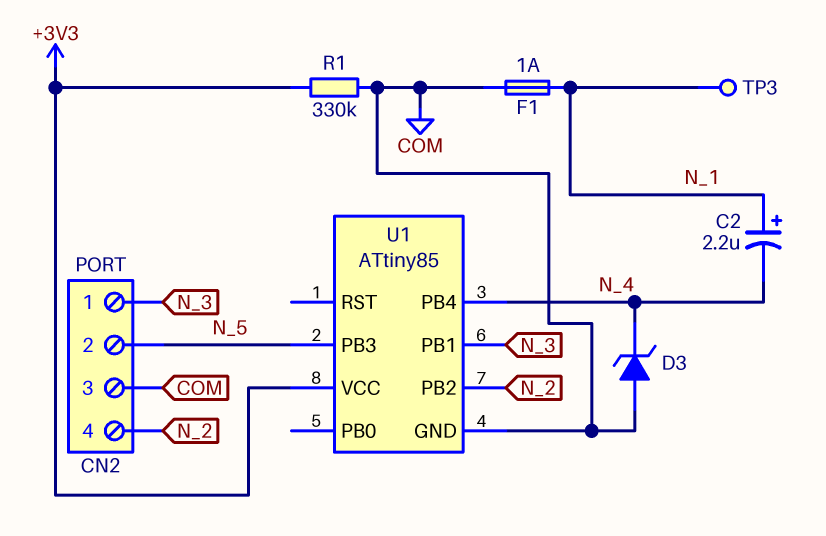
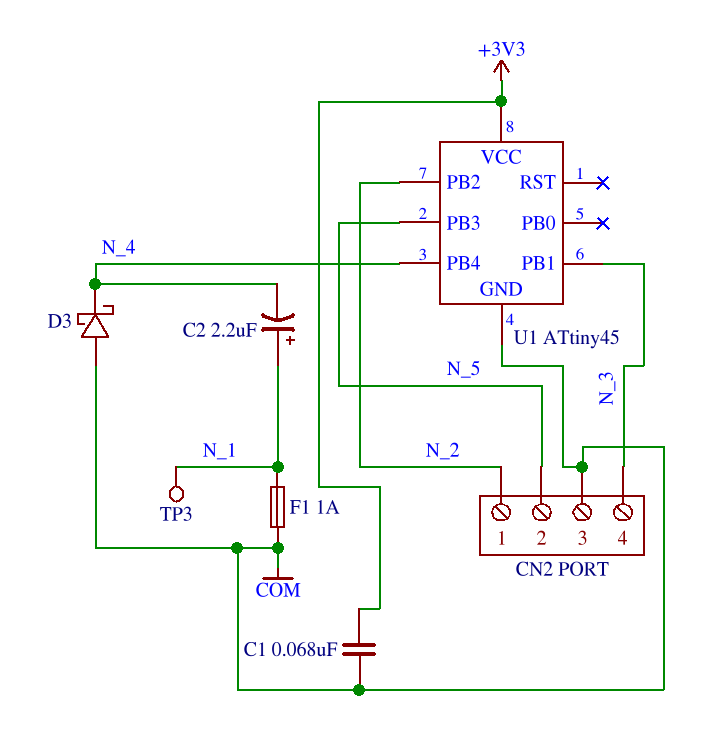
C1: none -> 68nF (+3V3, COM)
CN2 pin 1: N_3 -> N_2
CN2 pin 4: N_2 -> N_3
D3: zener (A COM, K N_4) -> schottky (A COM, K N_4)
R1: 330k (+3V3, COM) -> none
U1: ATtiny85 -> ATtiny45

